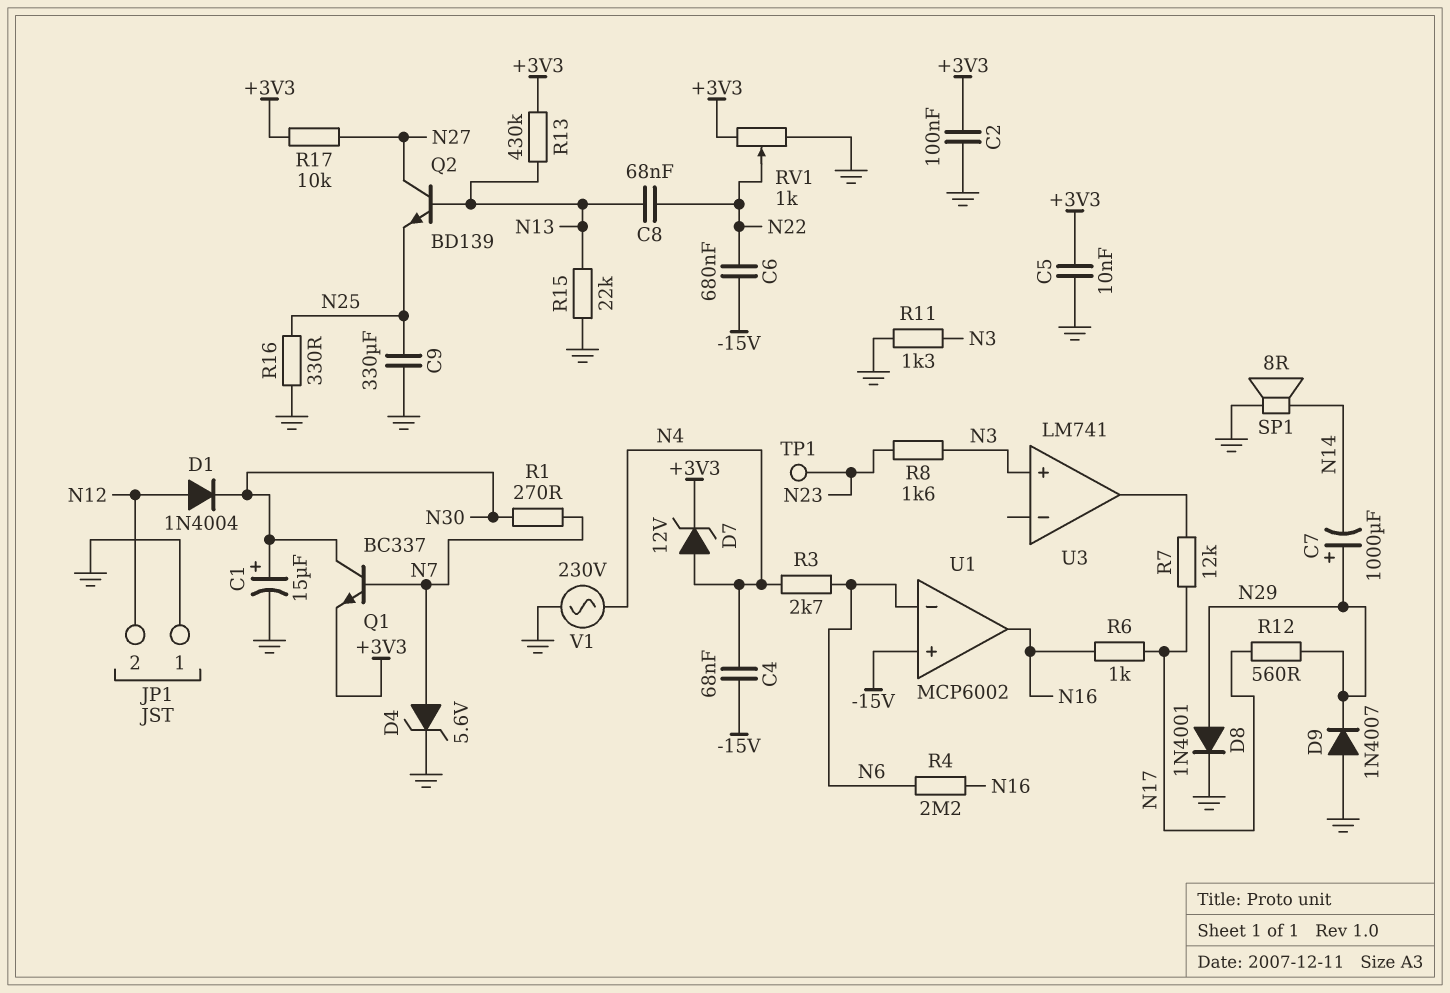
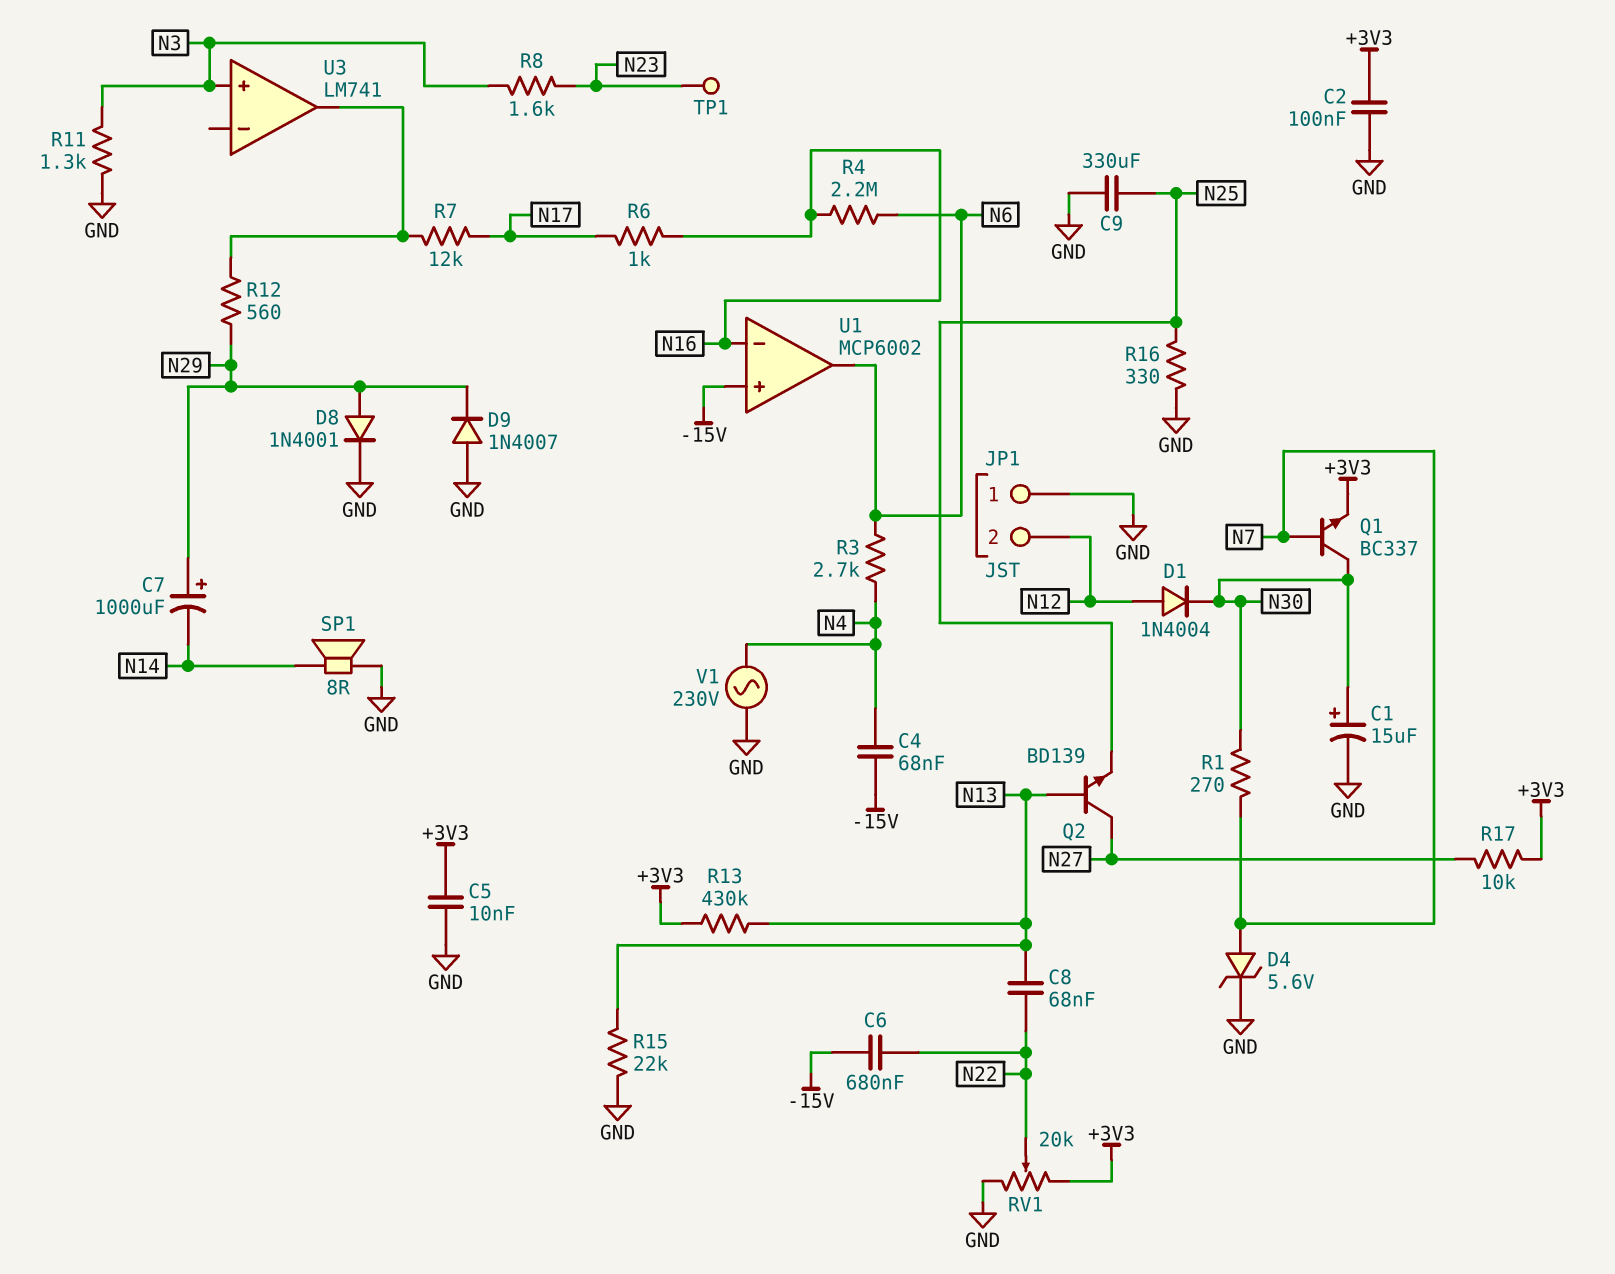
D7: zener 12V (A N4, K +3V3) -> none
R12: 560 (N17, N29) -> 560 (N29, U3/out)
RV1: 1k (+3V3, GND, wiper N22) -> 20k (+3V3, GND, wiper N22)
U1 pin in-: N6 -> N16
U1 pin out: N16 -> N6

